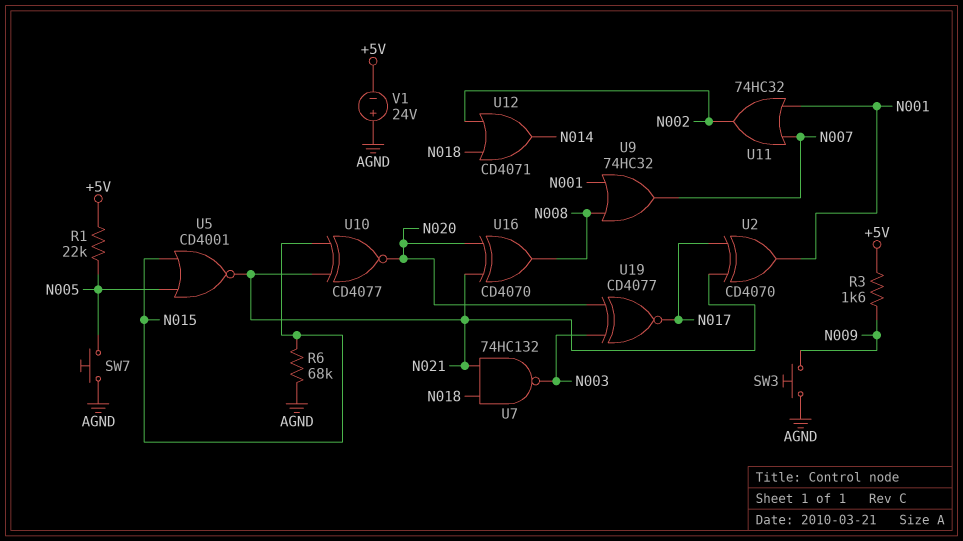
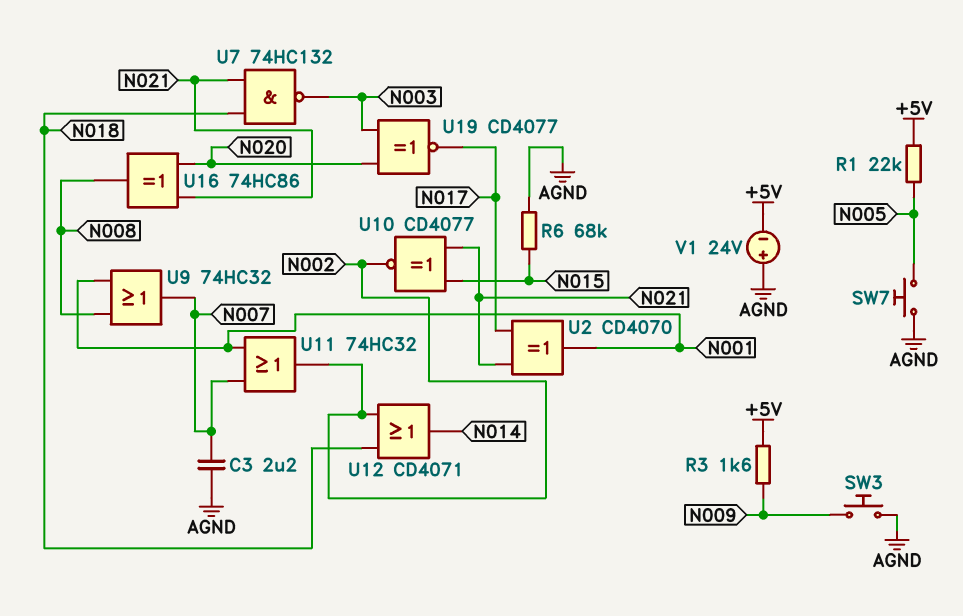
C3: none -> 2.2uF (AGND, N007)
U5: NOR CD4001 (in N005, in N015, out N021) -> none
U10: XNOR CD4077 (in N015, in N021, out N020) -> XNOR CD4077 (in N015, in N021, out N002)
U16: XOR CD4070 (in N020, in N021, out N008) -> XOR 74HC86 (in N020, in N021, out N008)

